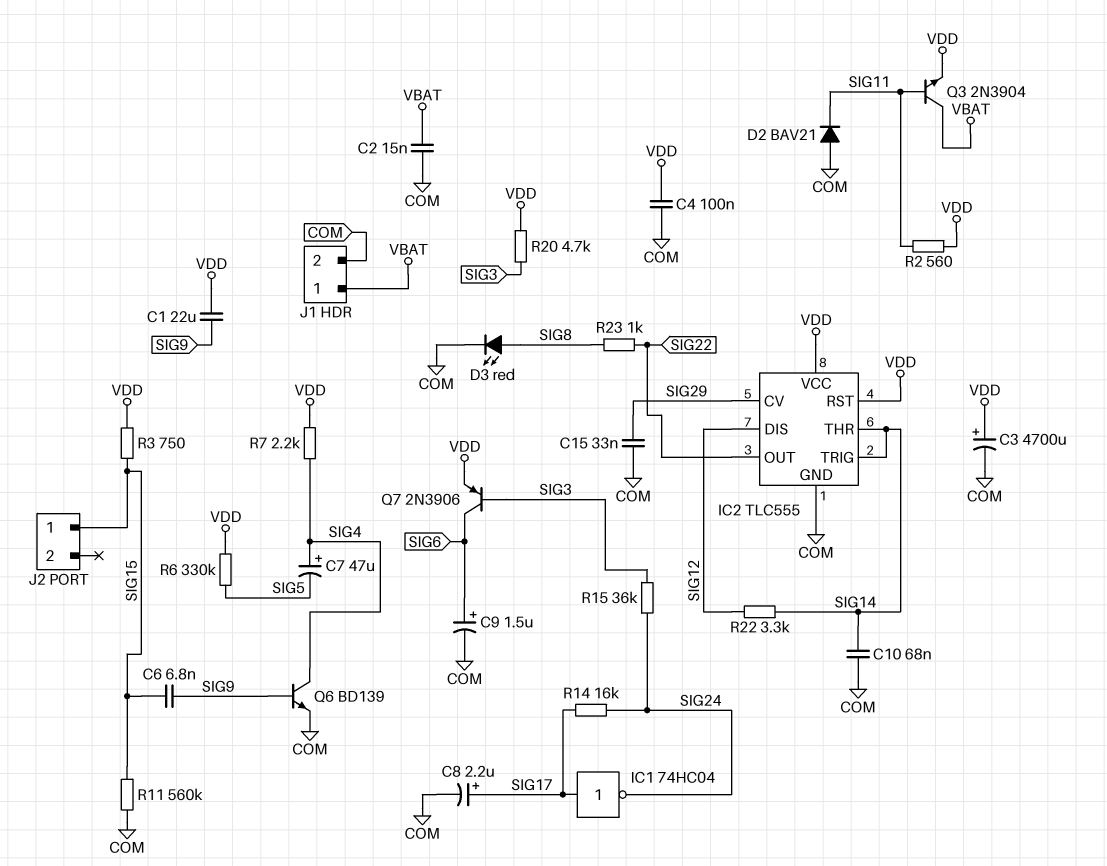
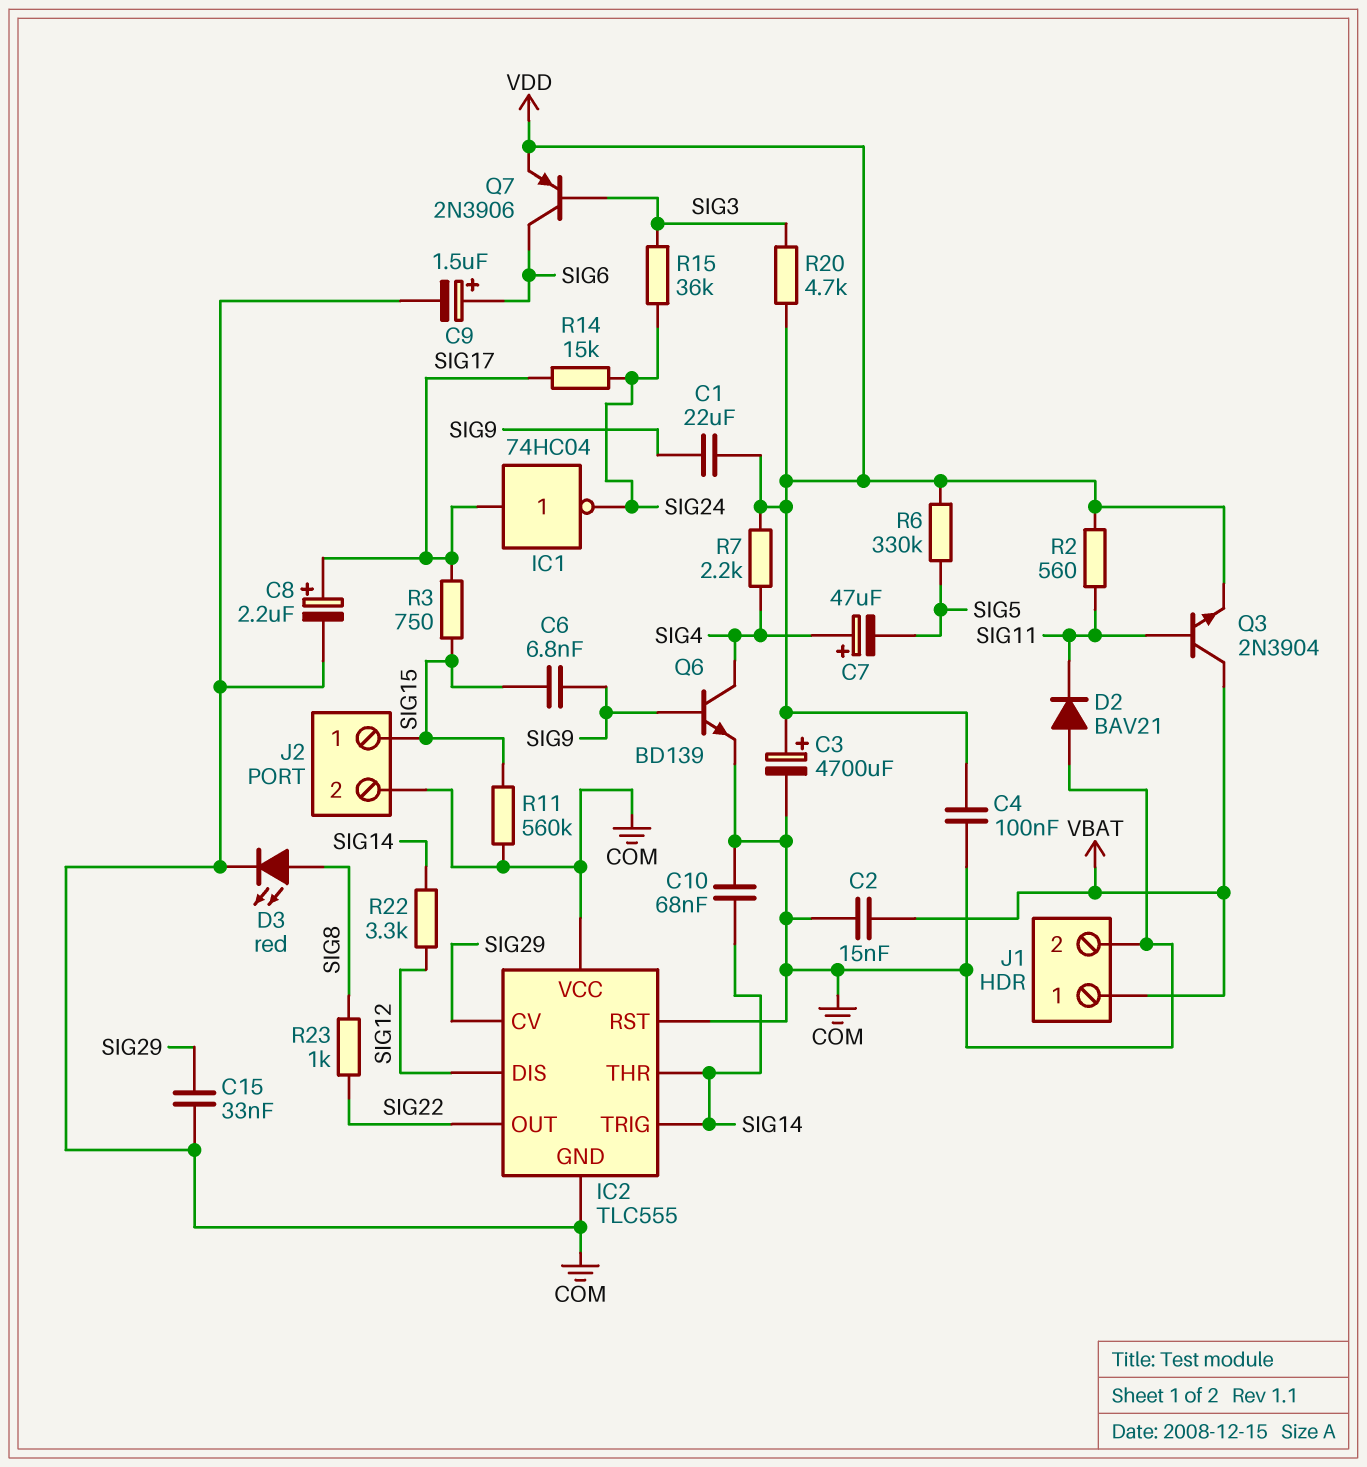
IC2 pin RST: VDD -> COM
IC2 pin VCC: VDD -> COM
J2 pin 2: none -> COM
R3: 750 (SIG15, VDD) -> 750 (SIG15, SIG17)
R14: 16k (SIG17, SIG24) -> 15k (SIG17, SIG24)

